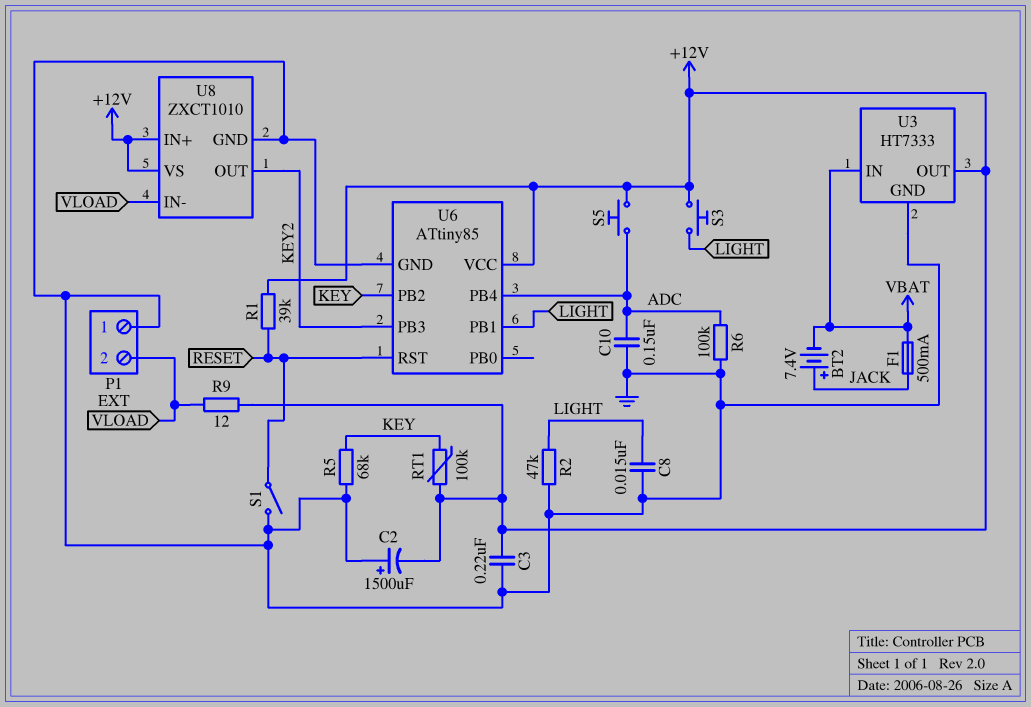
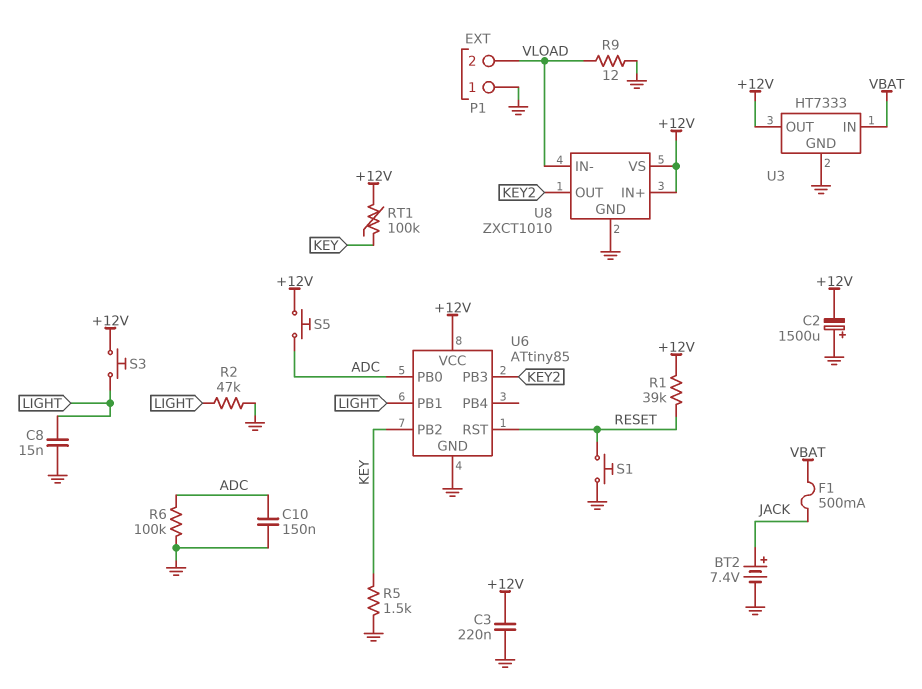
BT2: 7.4V (plus JACK, minus VBAT) -> 7.4V (plus JACK, minus GND)
R5: 68k (GND, KEY) -> 1.5k (GND, KEY)
R9: 12 (+12V, VLOAD) -> 12 (GND, VLOAD)
S1: switch (GND, RESET) -> button (GND, RESET)
U6 pin PB0: none -> ADC
U6 pin PB4: ADC -> none

